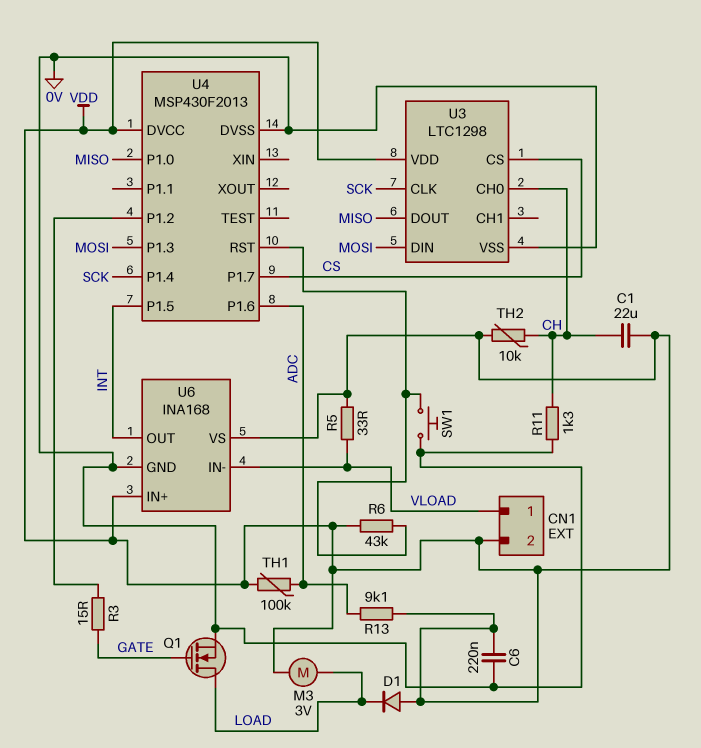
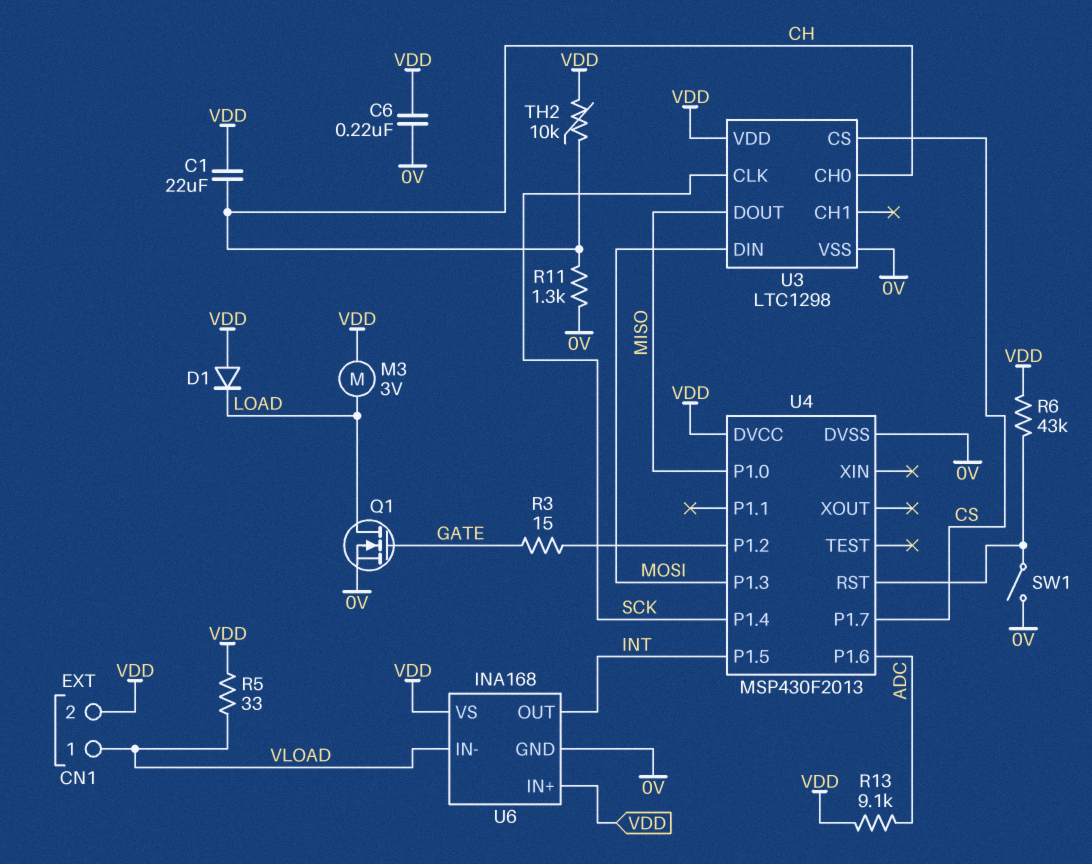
SW1: button (0V, U4/RST) -> switch (0V, U4/RST)
TH1: 100k (ADC, VDD) -> none

